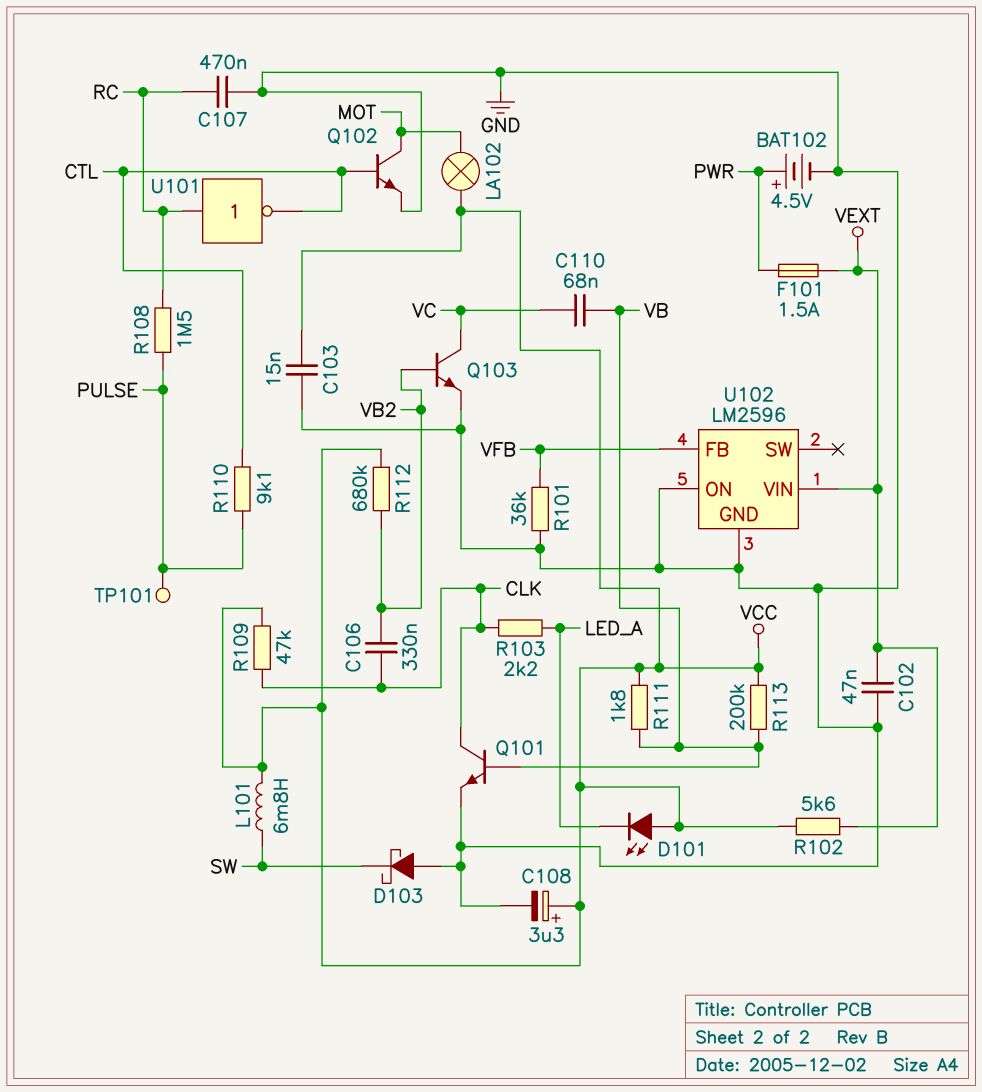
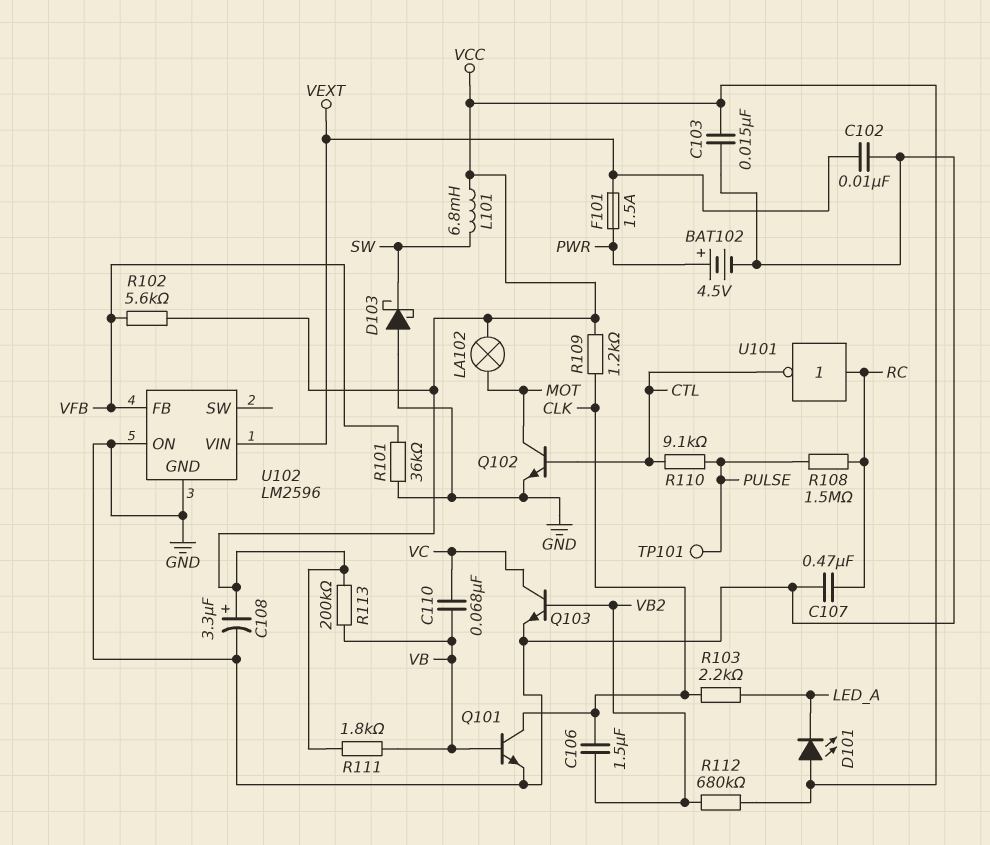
C102: 47nF (GND, VEXT) -> 10nF (GND, VEXT)
C106: 330nF (CLK, VB2) -> 1.5uF (CLK, VB2)
R102: 5.6k (VCC, VEXT) -> 5.6k (VCC, VFB)
R109: 47k (CLK, VCC) -> 1.2k (CLK, VCC)

